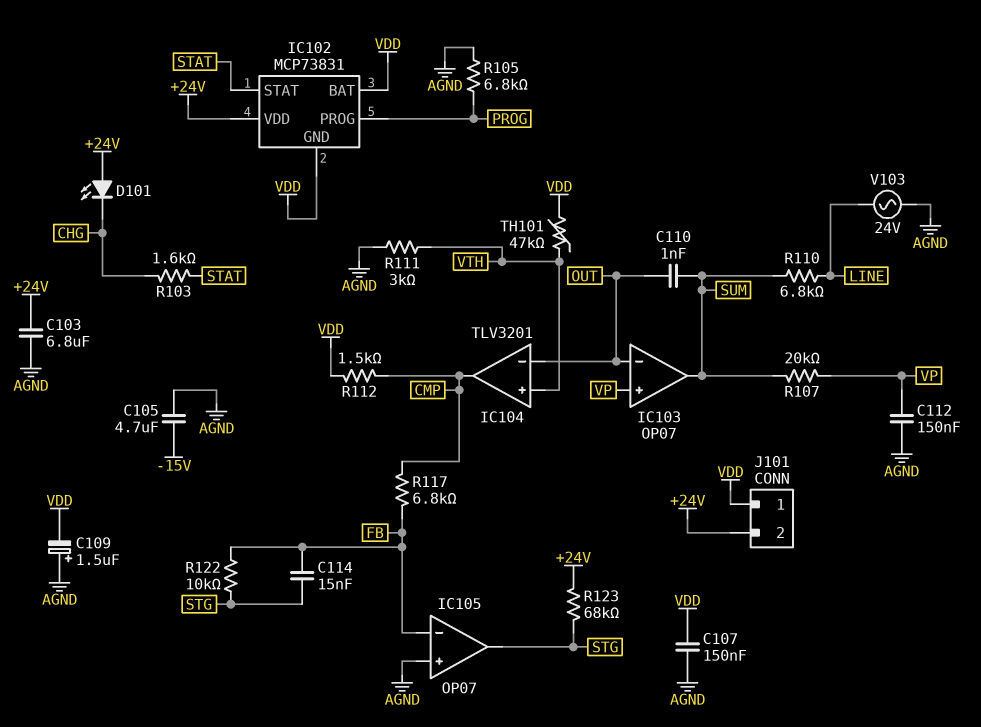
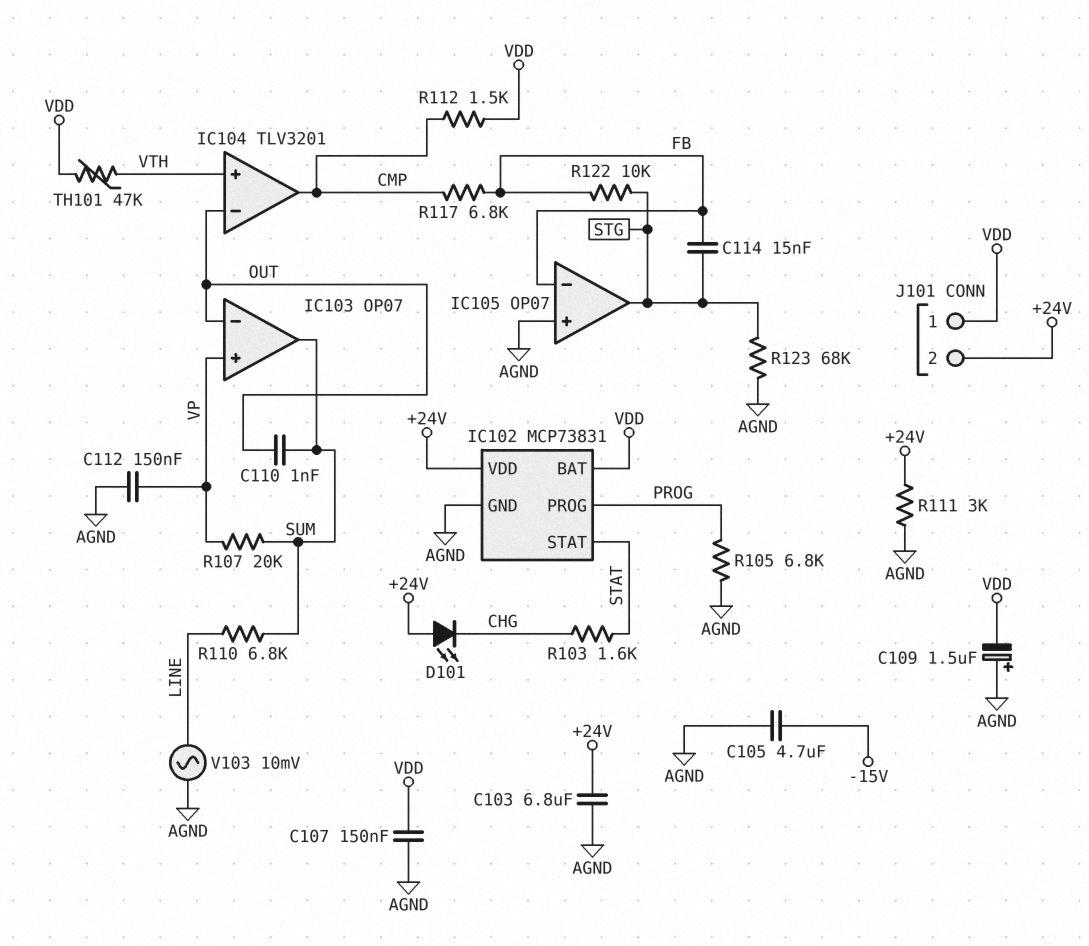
IC102 pin GND: VDD -> AGND
R111: 3k (AGND, VTH) -> 3k (+24V, AGND)
R123: 68k (+24V, STG) -> 68k (AGND, STG)
V103: AC 24V (AGND, LINE) -> AC 10mV (AGND, LINE)

